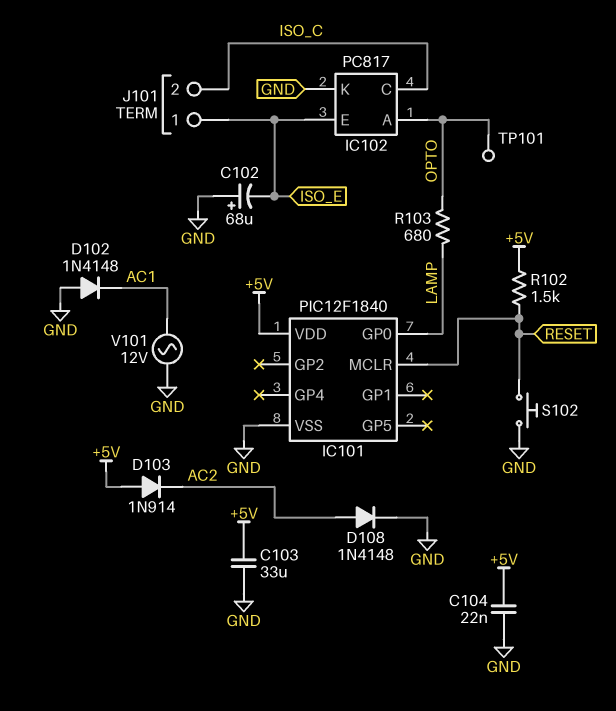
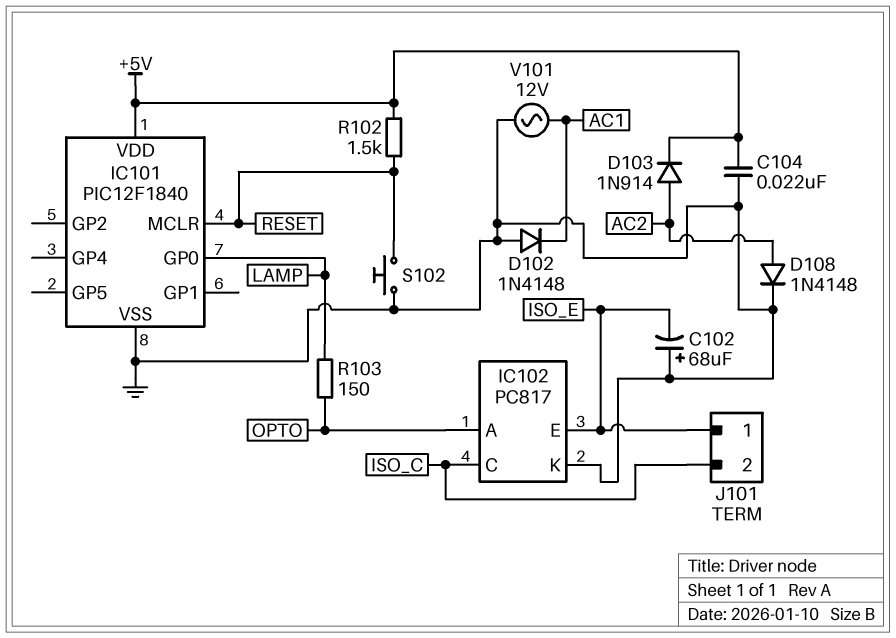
C103: 33uF (+5V, GND) -> none
D103: diode 1N914 (A +5V, K AC2) -> diode 1N914 (A AC2, K +5V)
R103: 680 (LAMP, OPTO) -> 150 (LAMP, OPTO)
TP101: test point (OPTO) -> none

